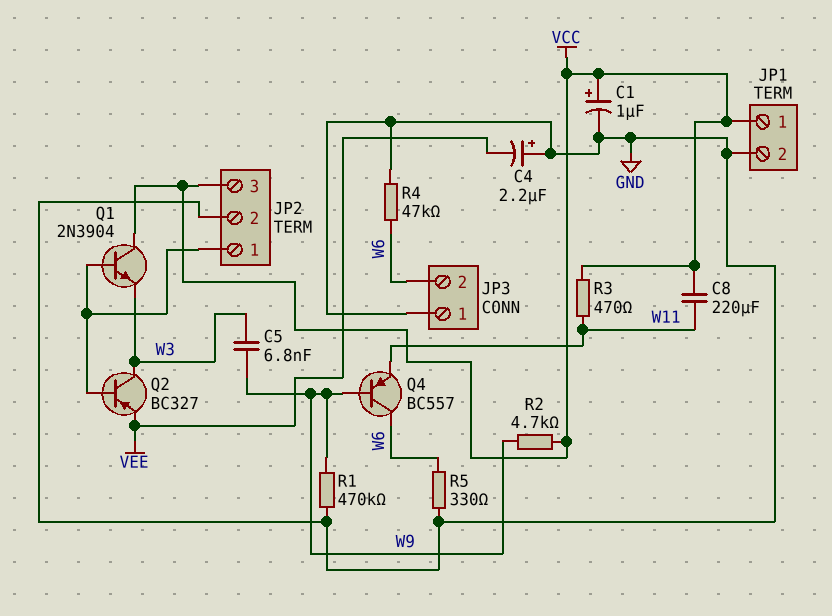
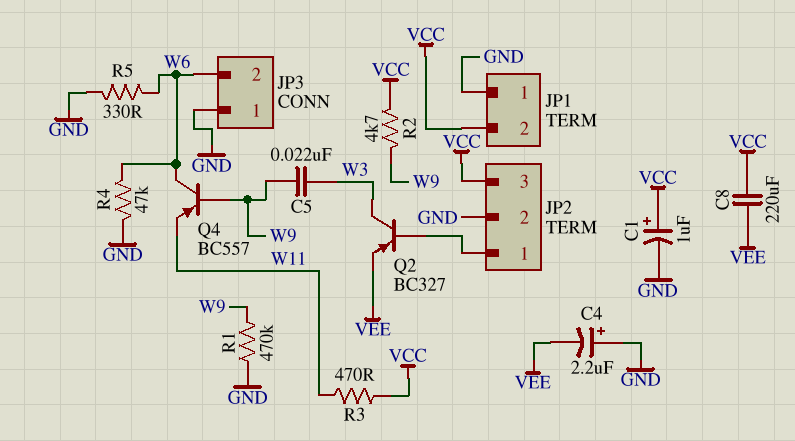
C5: 6.8nF (W3, W9) -> 22nF (W3, W9)
C8: 220uF (VCC, W11) -> 220uF (VCC, VEE)
JP1 pin 1: VCC -> GND
JP1 pin 2: GND -> VCC
Q1: NPN 2N3904 (B JP2/1, C VCC, E W3) -> none

